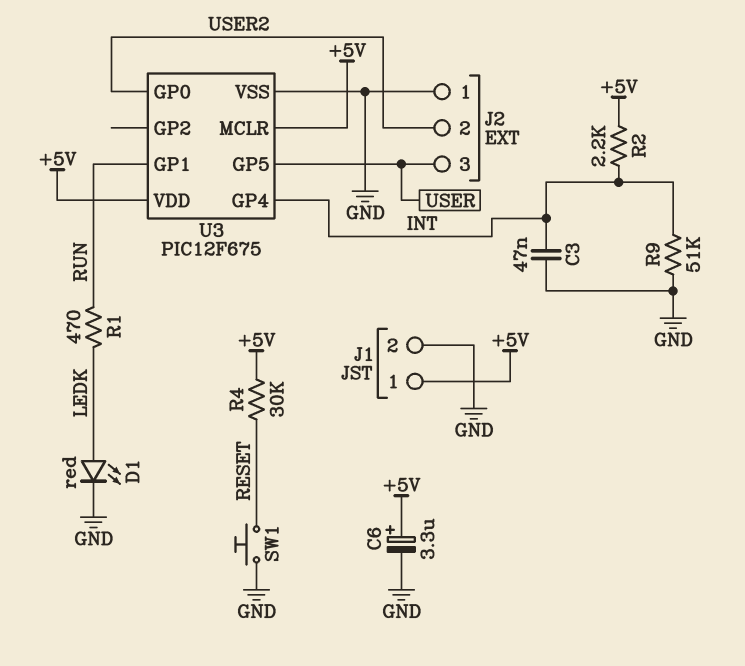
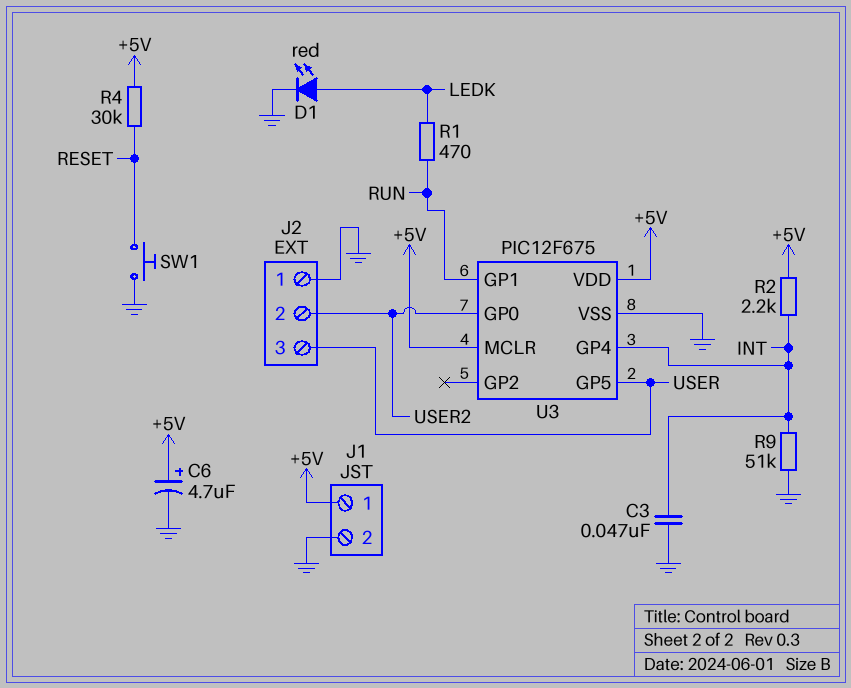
C6: 3.3uF (plus +5V, minus GND) -> 4.7uF (plus +5V, minus GND)

